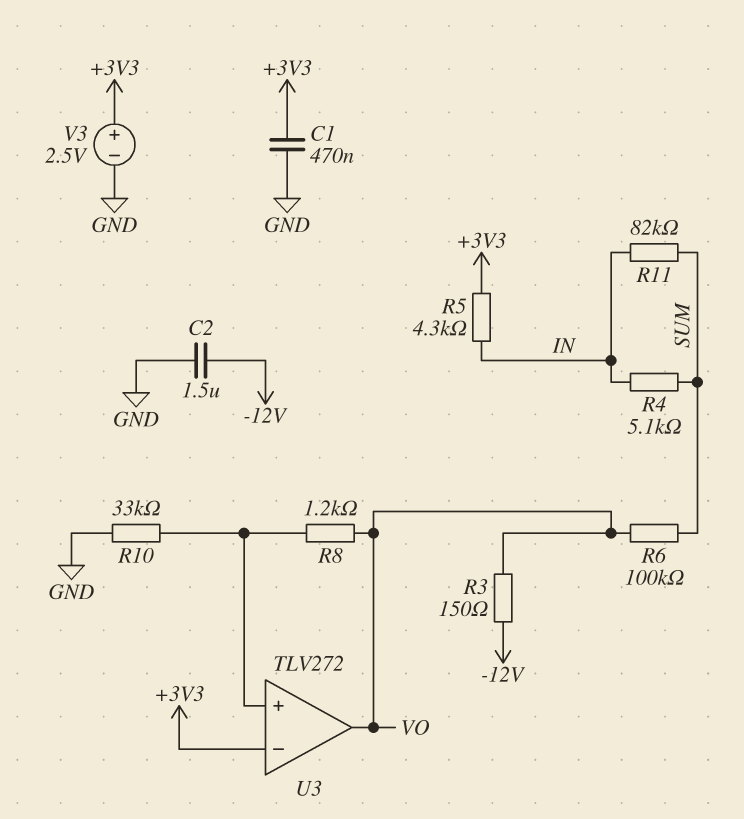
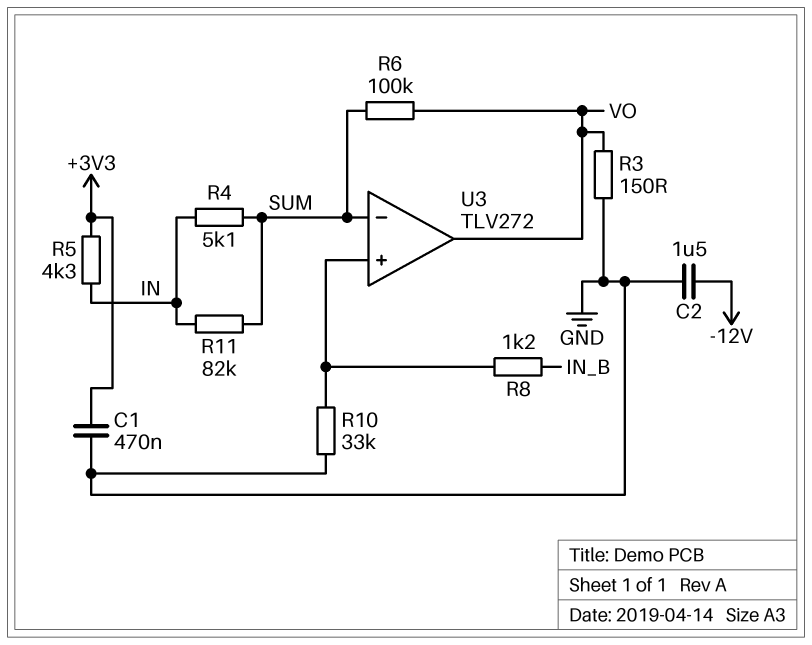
R3: 150 (-12V, VO) -> 150 (GND, VO)
R8: 1.2k (U3/in+, VO) -> 1.2k (IN_B, U3/in+)
U3 pin in-: +3V3 -> SUM
V3: 2.5V (plus +3V3, minus GND) -> none

